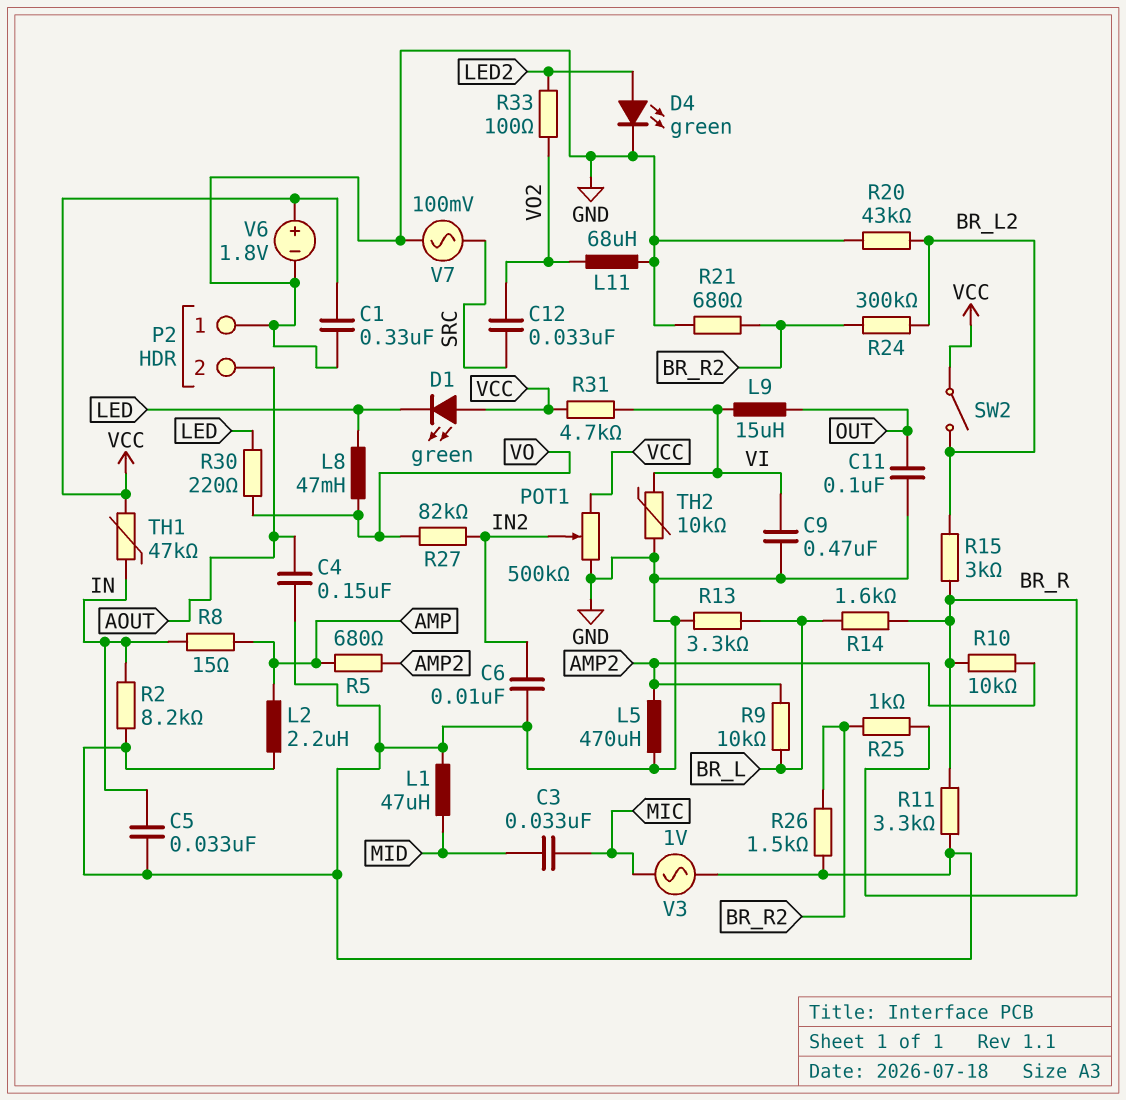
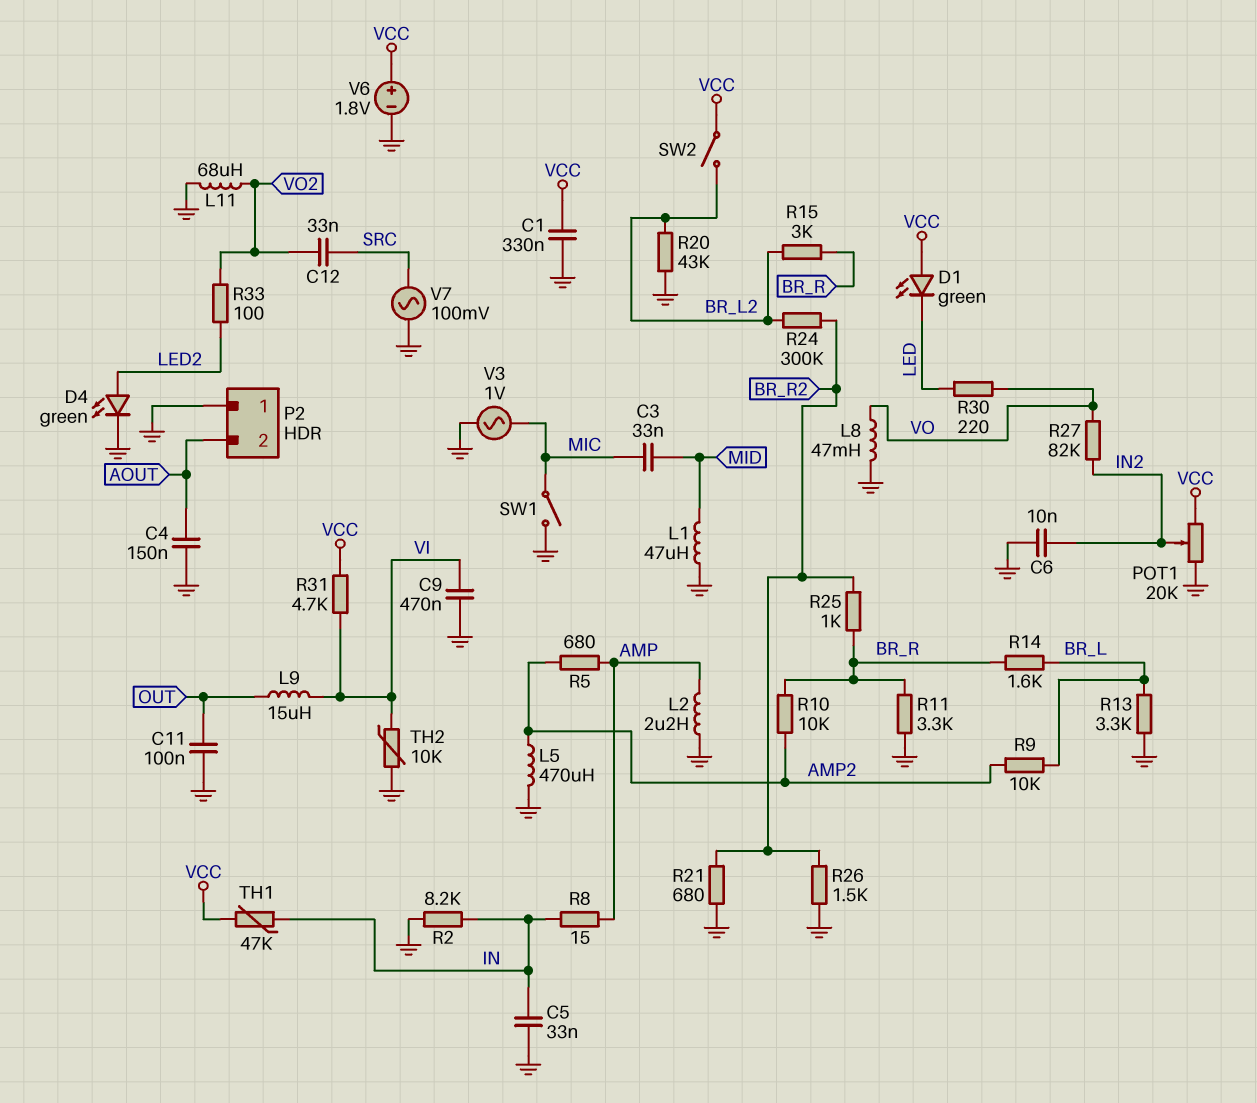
L8: 47mH (LED, VO) -> 47mH (GND, VO)
POT1: 500k (GND, VCC, wiper IN2) -> 20k (GND, VCC, wiper IN2)
SW1: none -> switch (GND, MIC)

